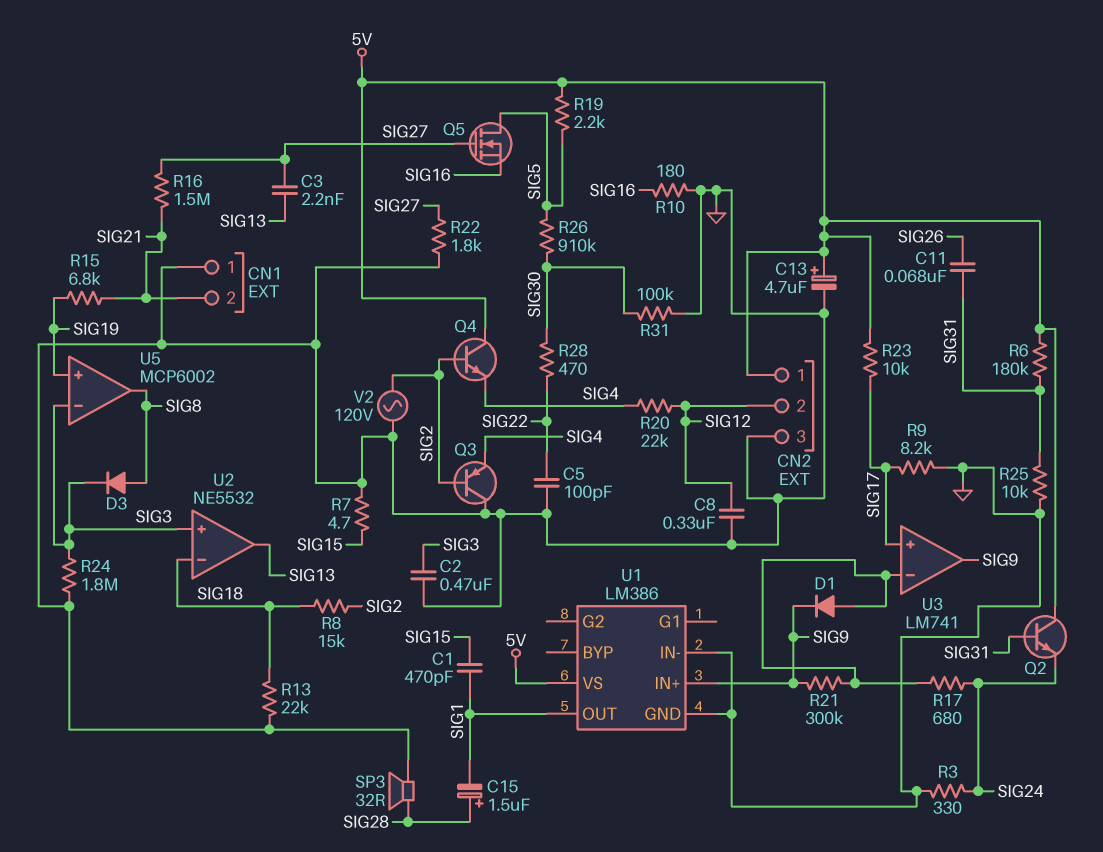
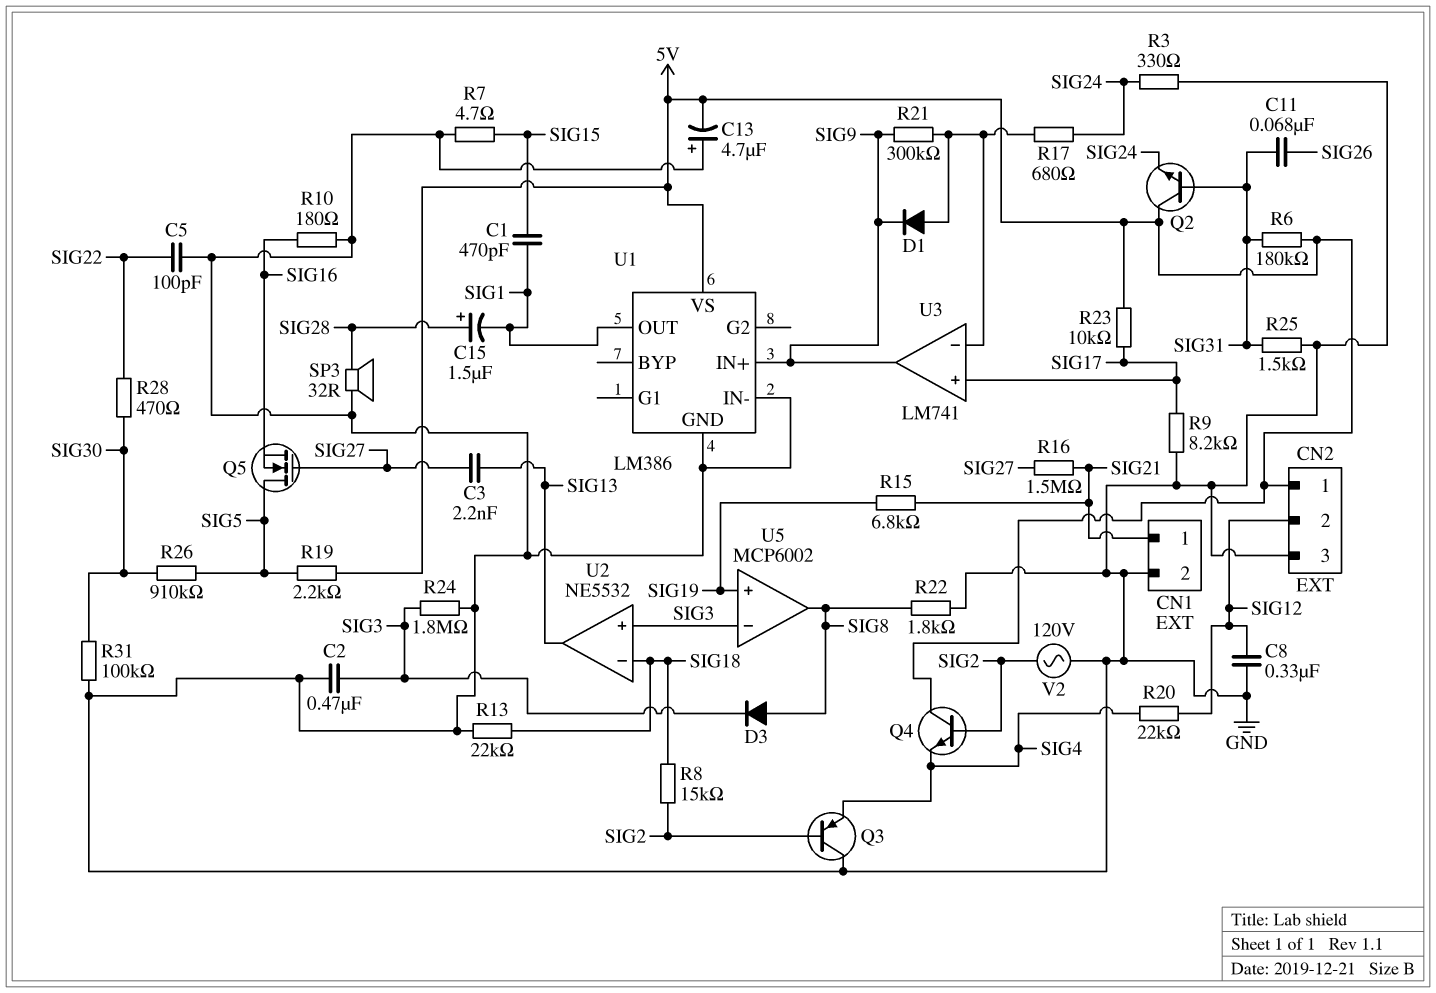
C13: 4.7uF (plus 5V, minus GND) -> 4.7uF (plus GND, minus 5V)
CN1 pin 1: GND -> SIG21
CN1 pin 2: SIG21 -> GND
R22: 1.8k (GND, SIG27) -> 1.8k (GND, SIG8)
R25: 10k (GND, SIG31) -> 1.5k (GND, SIG31)

